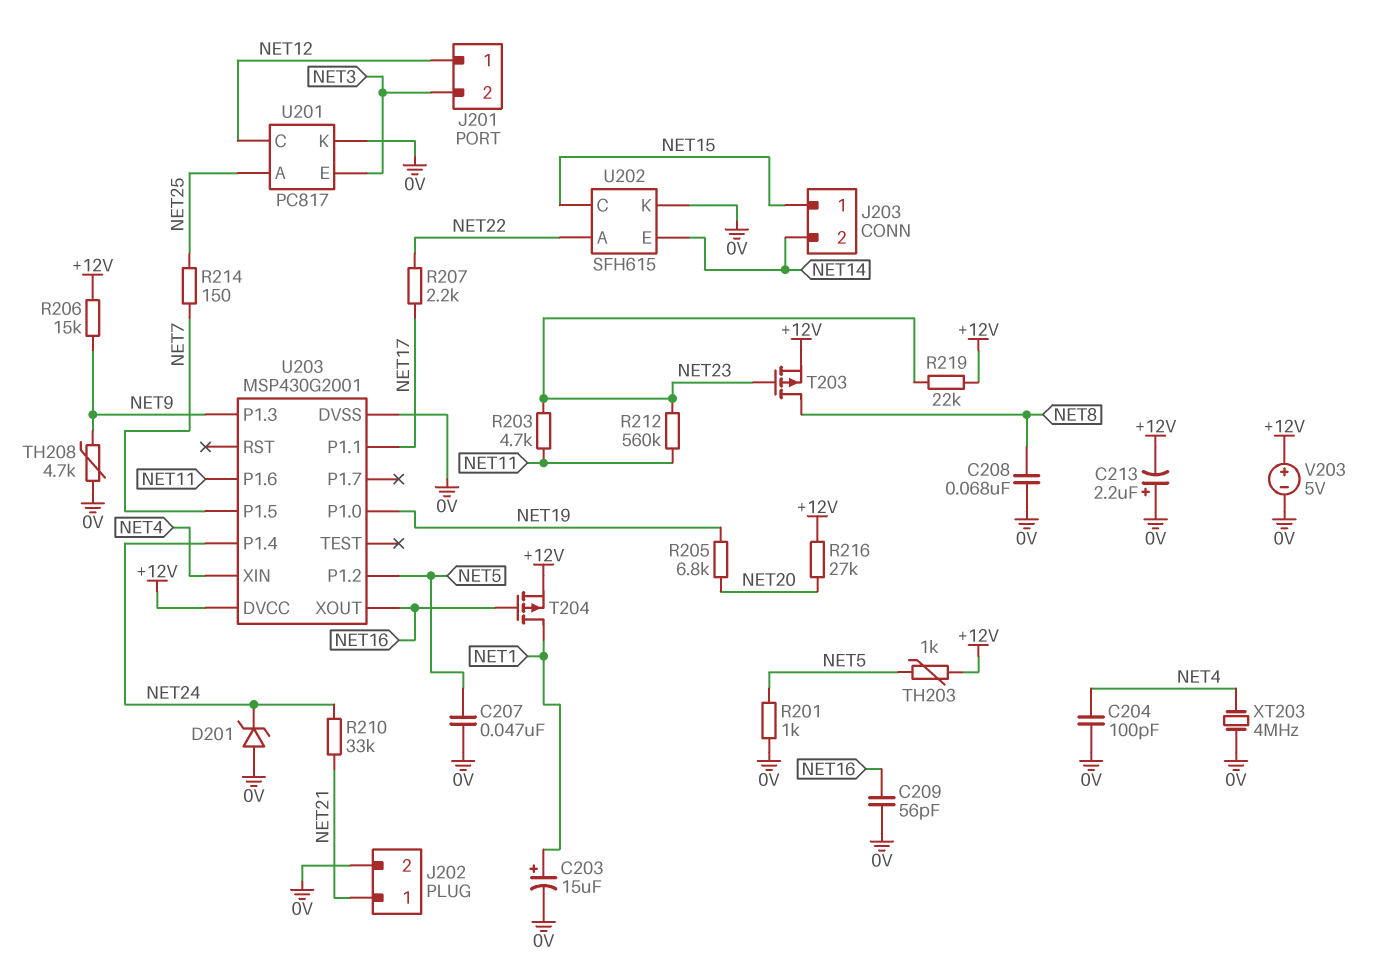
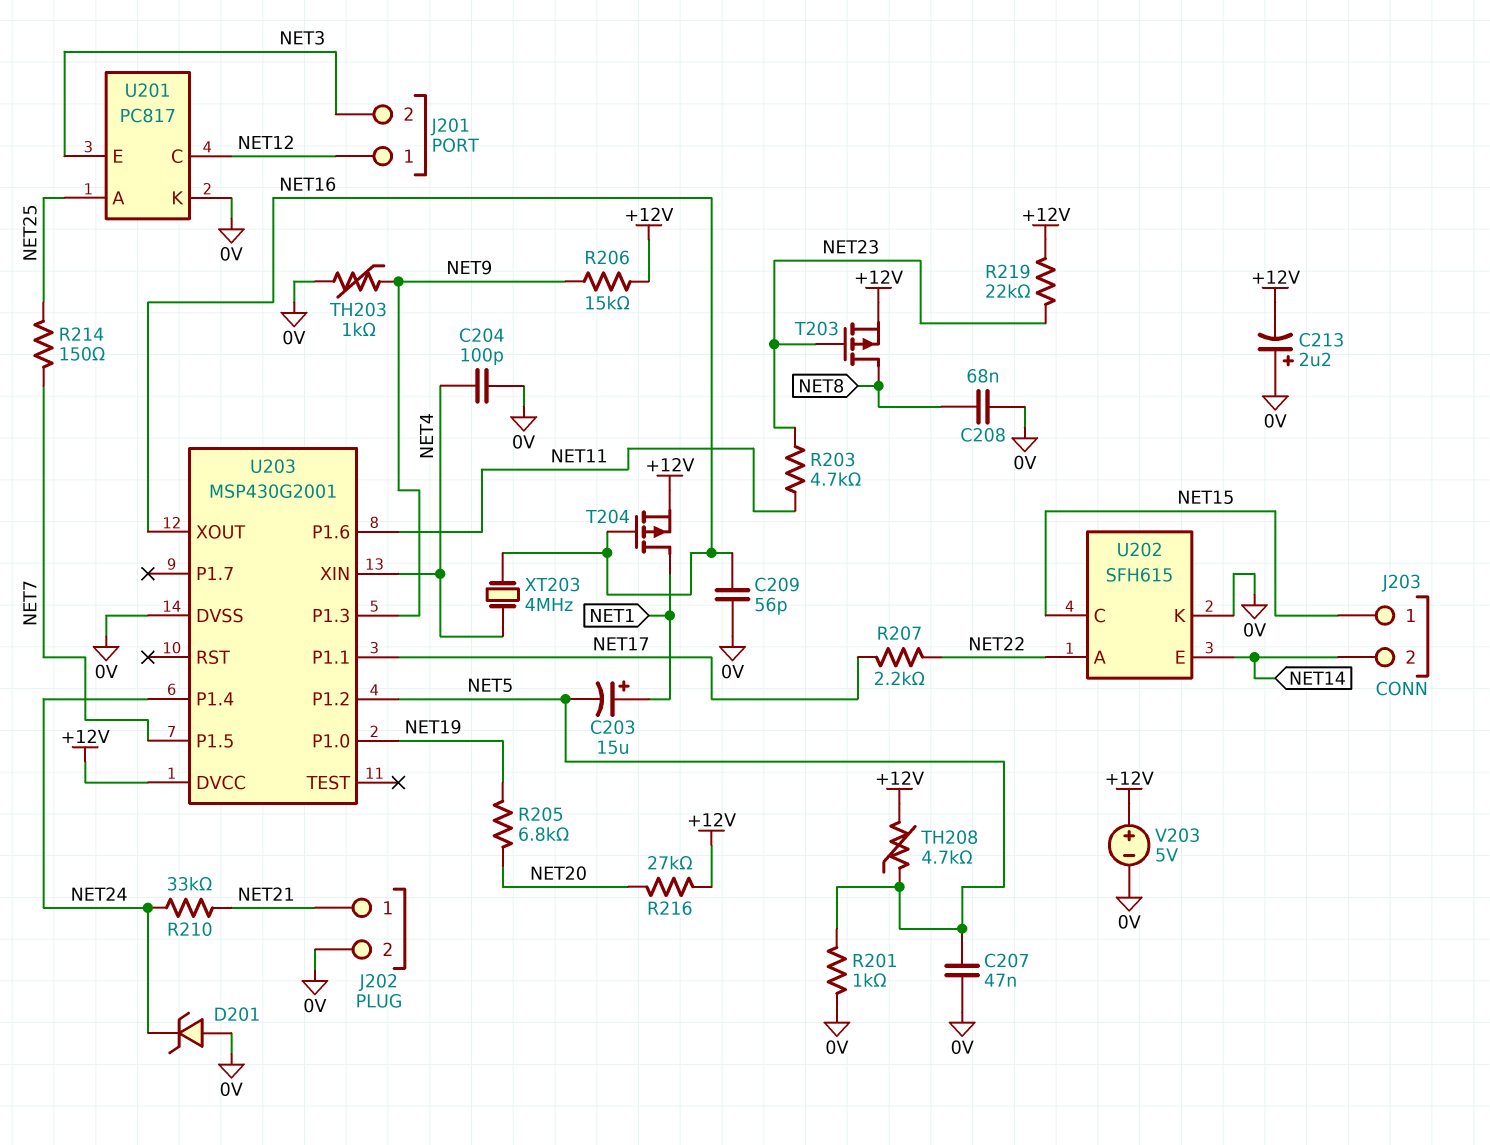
C203: 15uF (plus NET1, minus 0V) -> 15uF (plus NET1, minus NET5)
R212: 560k (NET11, NET23) -> none
TH203: 1k (+12V, NET5) -> 1k (0V, NET9)
TH208: 4.7k (0V, NET9) -> 4.7k (+12V, NET5)
XT203: 4MHz (0V, NET4) -> 4MHz (NET4, NET16)

